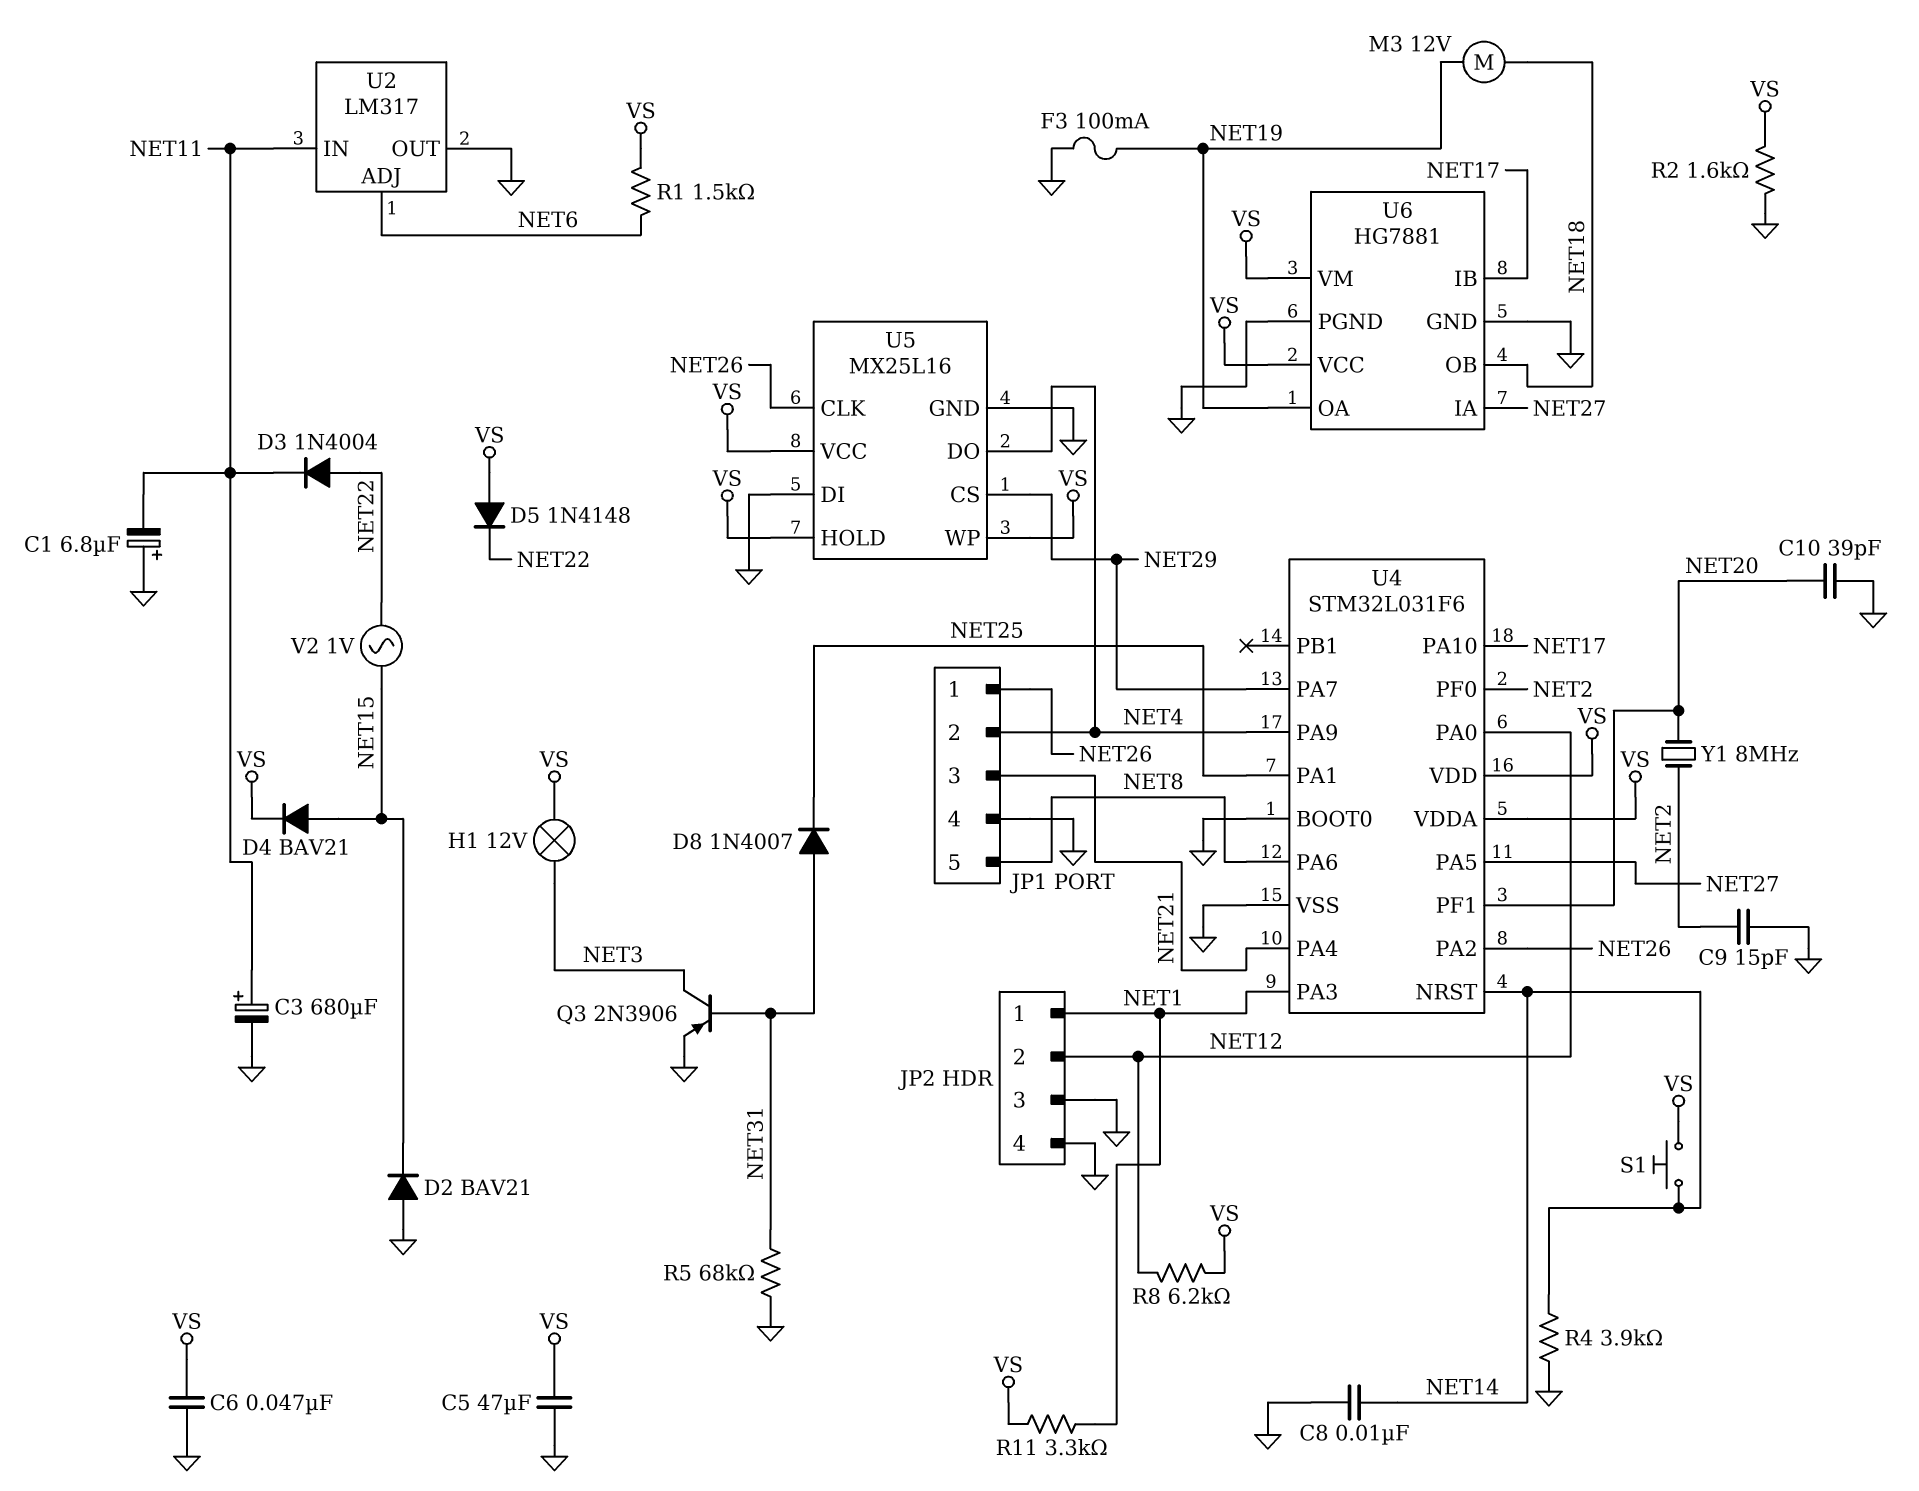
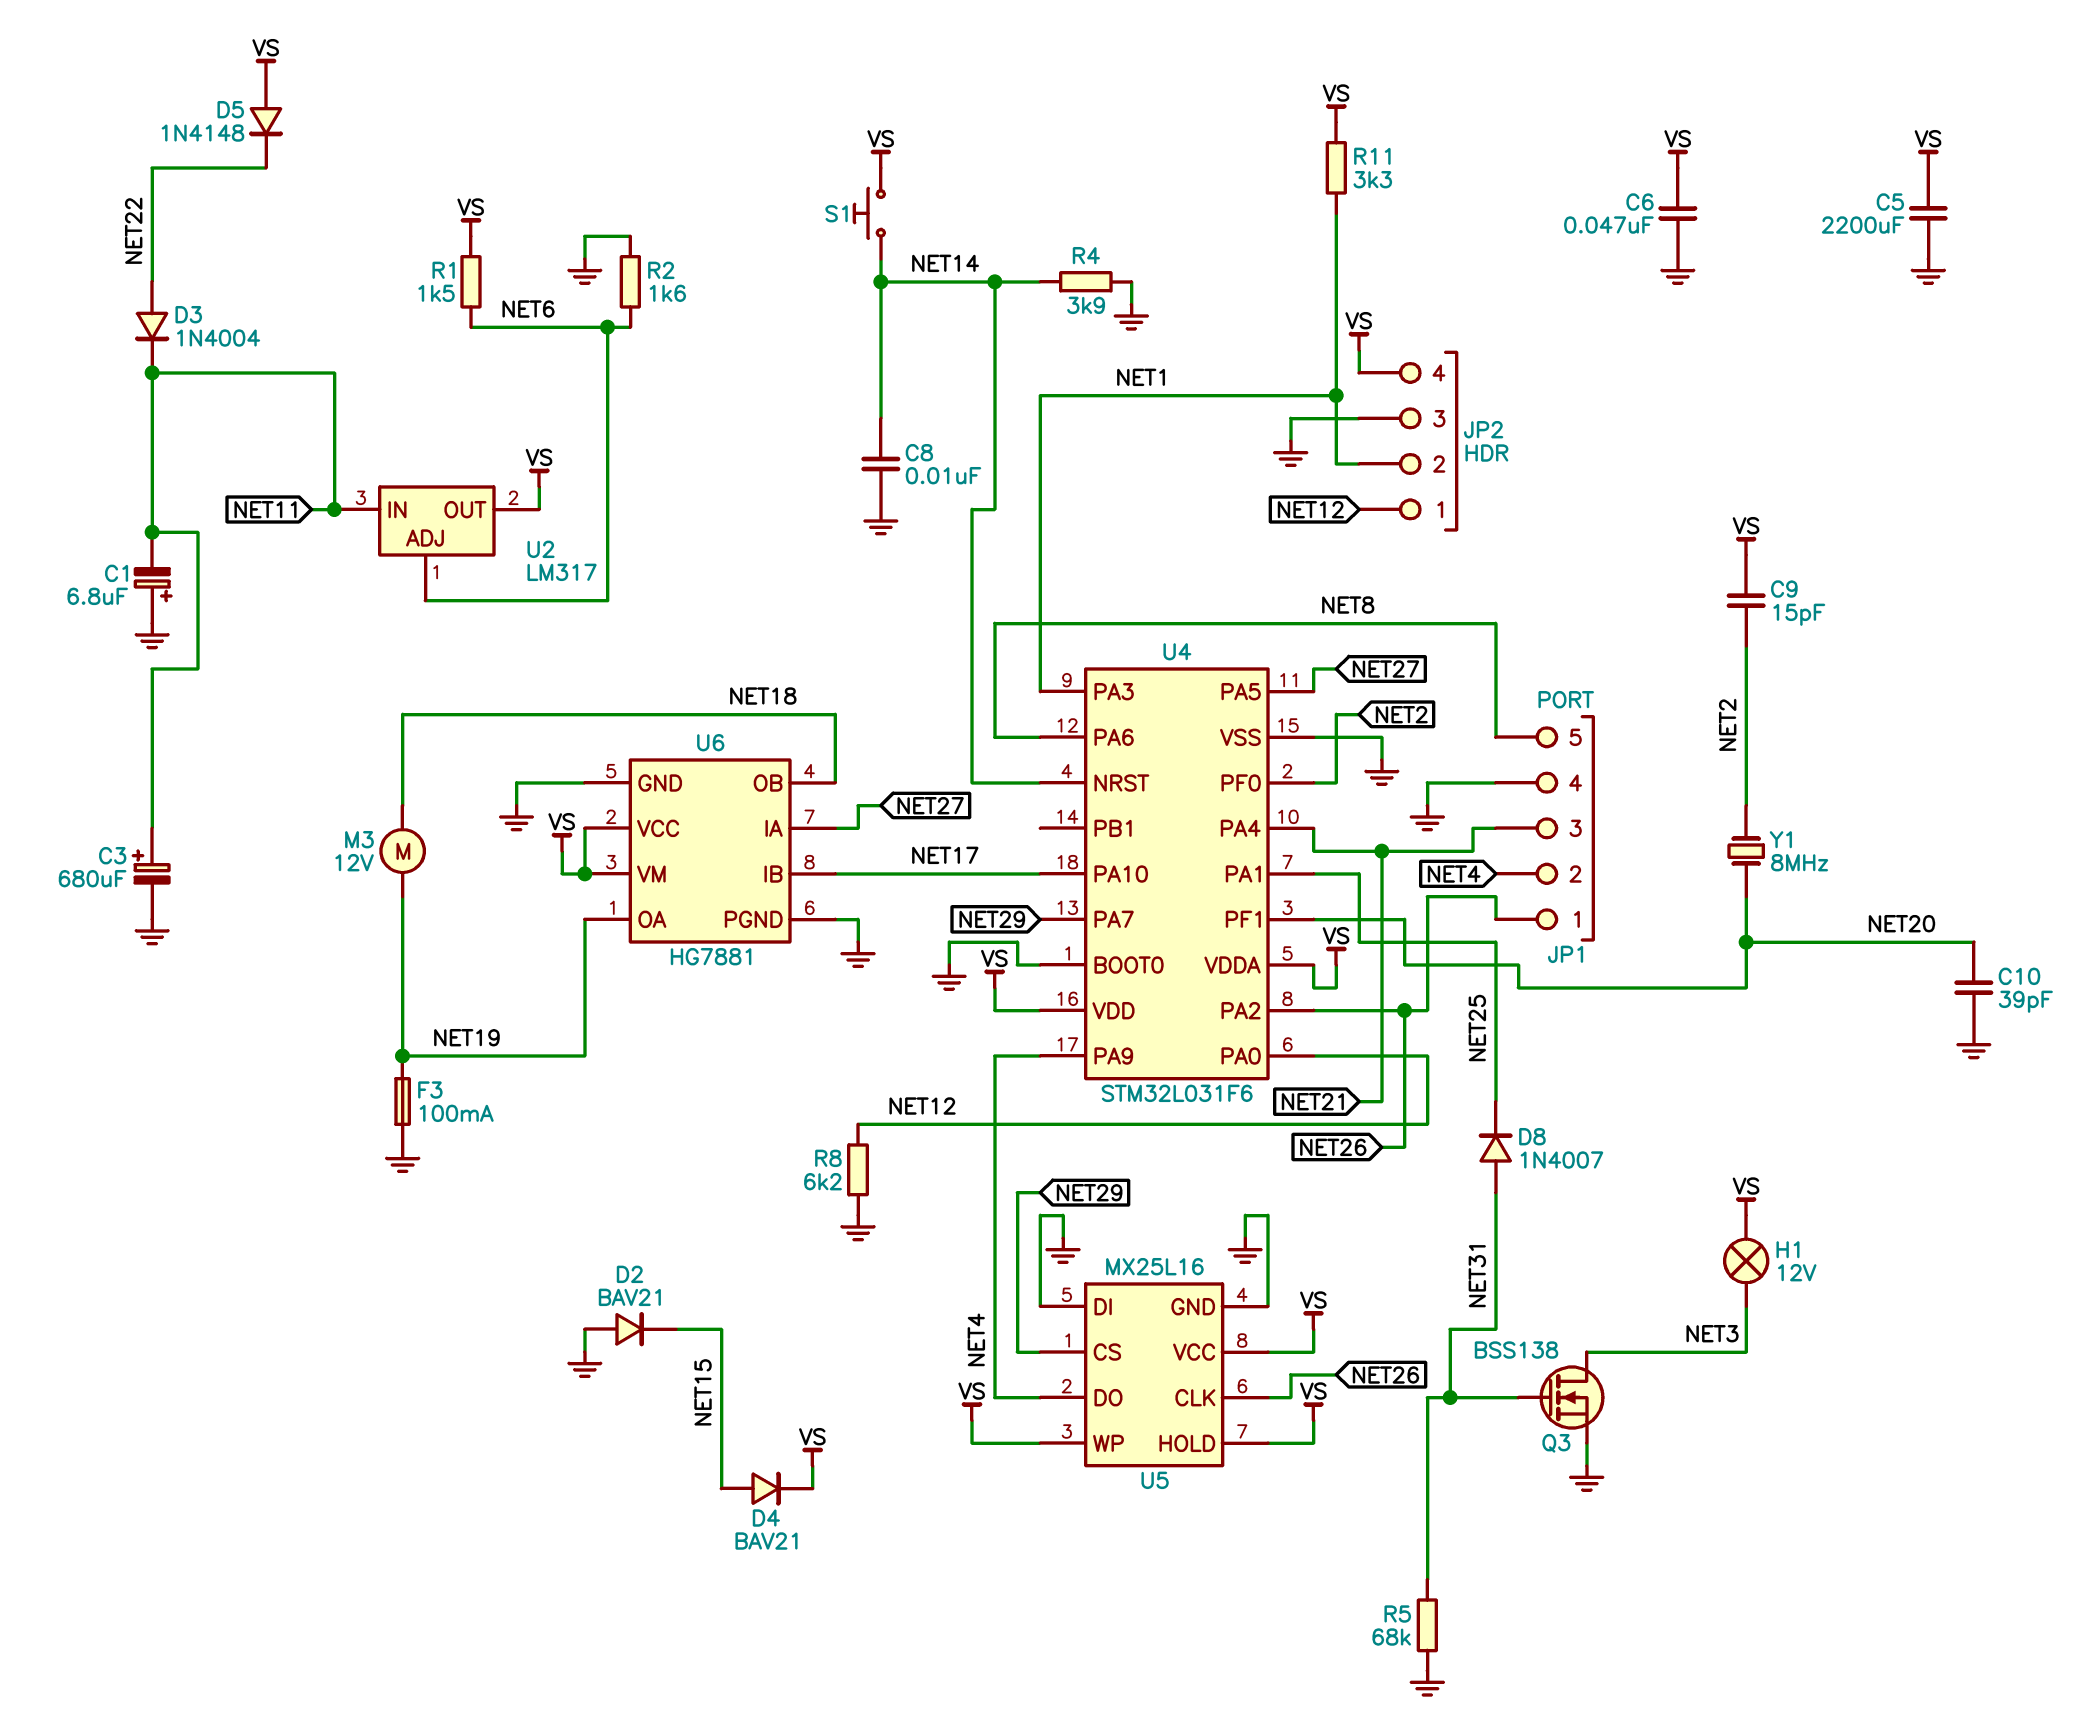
C5: 47uF (GND, VS) -> 2200uF (GND, VS)
C9: 15pF (GND, NET2) -> 15pF (NET2, VS)
JP2 pin 1: NET1 -> NET12
JP2 pin 2: NET12 -> NET1
JP2 pin 4: GND -> VS
Q3: PNP 2N3906 (B NET31, C NET3, E GND) -> NMOS BSS138 (G NET31, D NET3, S GND)
R2: 1.6k (GND, VS) -> 1.6k (GND, NET6)
R8: 6.2k (NET12, VS) -> 6.2k (GND, NET12)
U2 pin OUT: GND -> VS
V2: AC 1V (NET15, NET22) -> none

